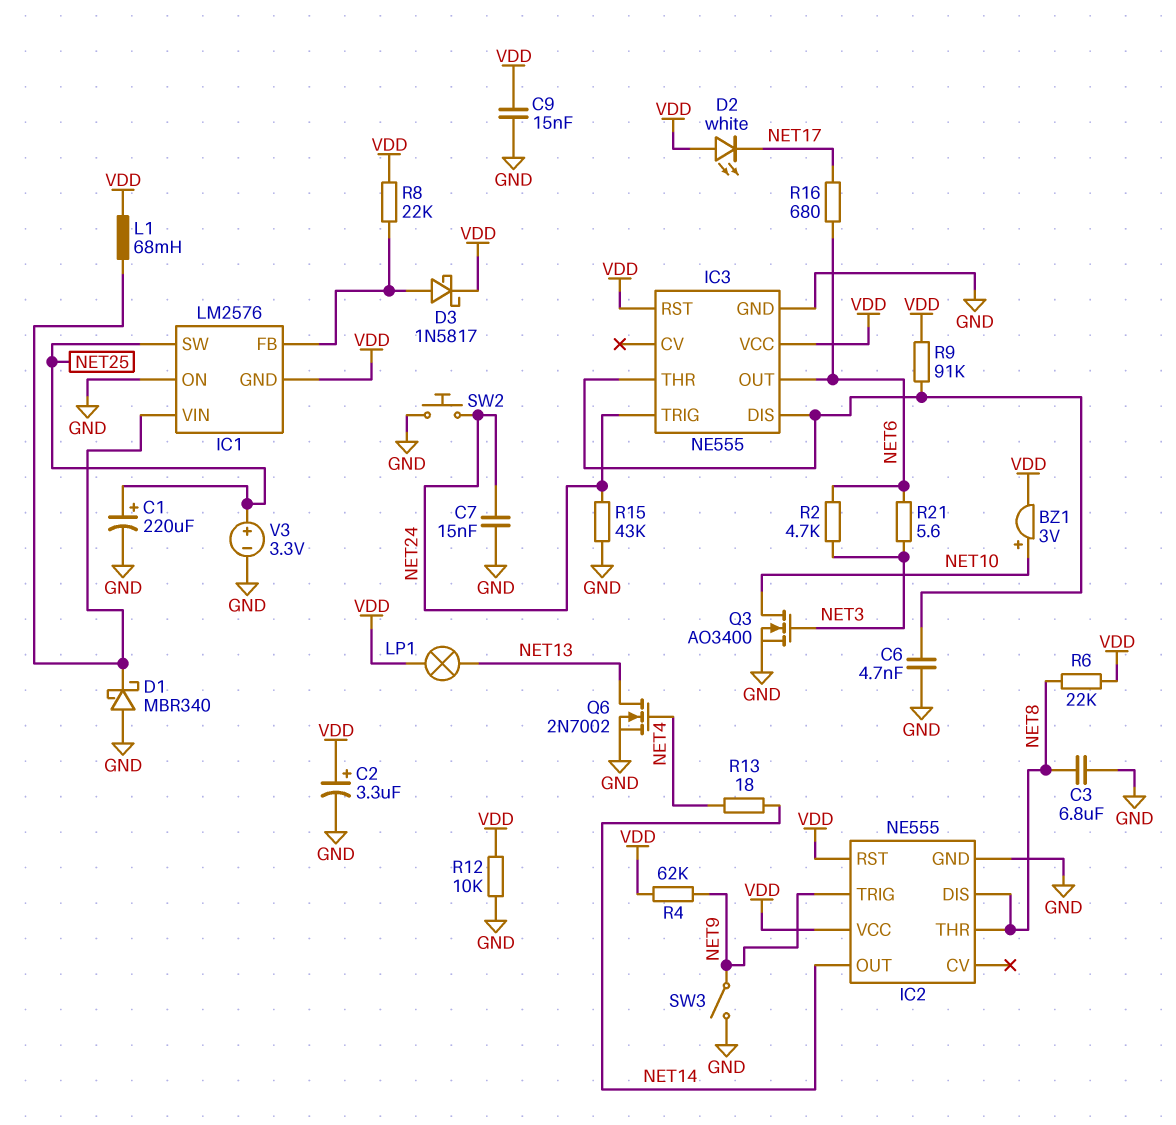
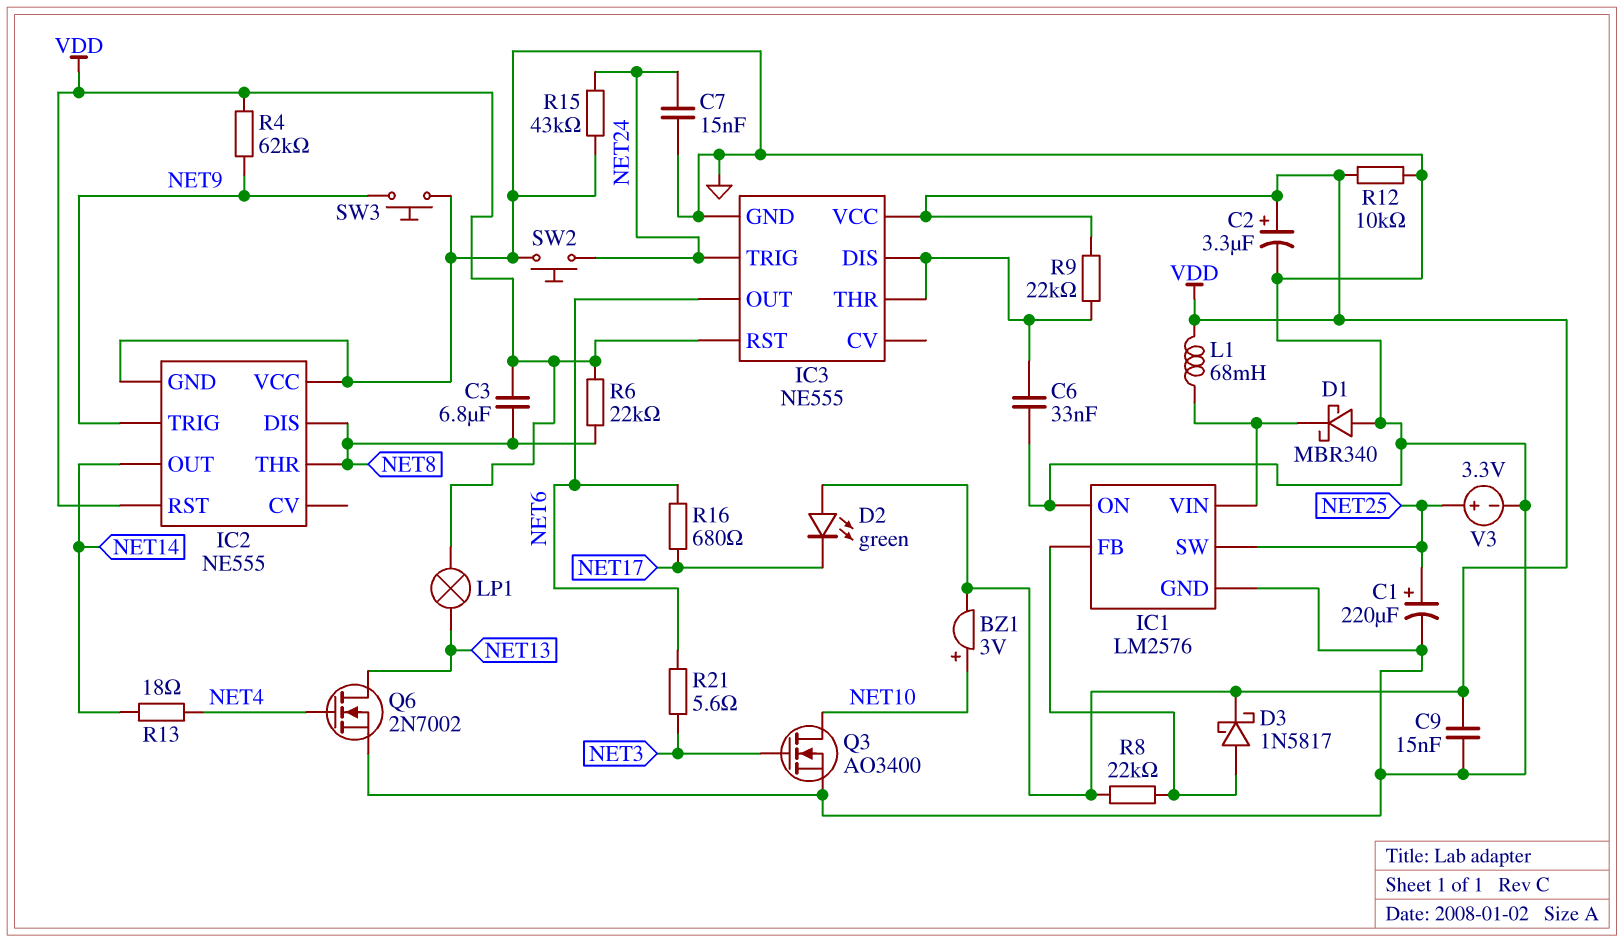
C3: 6.8uF (GND, NET8) -> 6.8uF (NET8, VDD)
C6: 4.7nF (GND, IC3/DIS) -> 33nF (GND, IC3/DIS)
D2: LED white (A VDD, K NET17) -> LED green (A VDD, K NET17)
IC1 pin GND: VDD -> GND
IC2 pin VCC: VDD -> GND
R2: 4.7k (NET3, NET6) -> none
R9: 91k (IC3/DIS, VDD) -> 22k (IC3/DIS, VDD)
SW3: switch (GND, NET9) -> button (GND, NET9)

